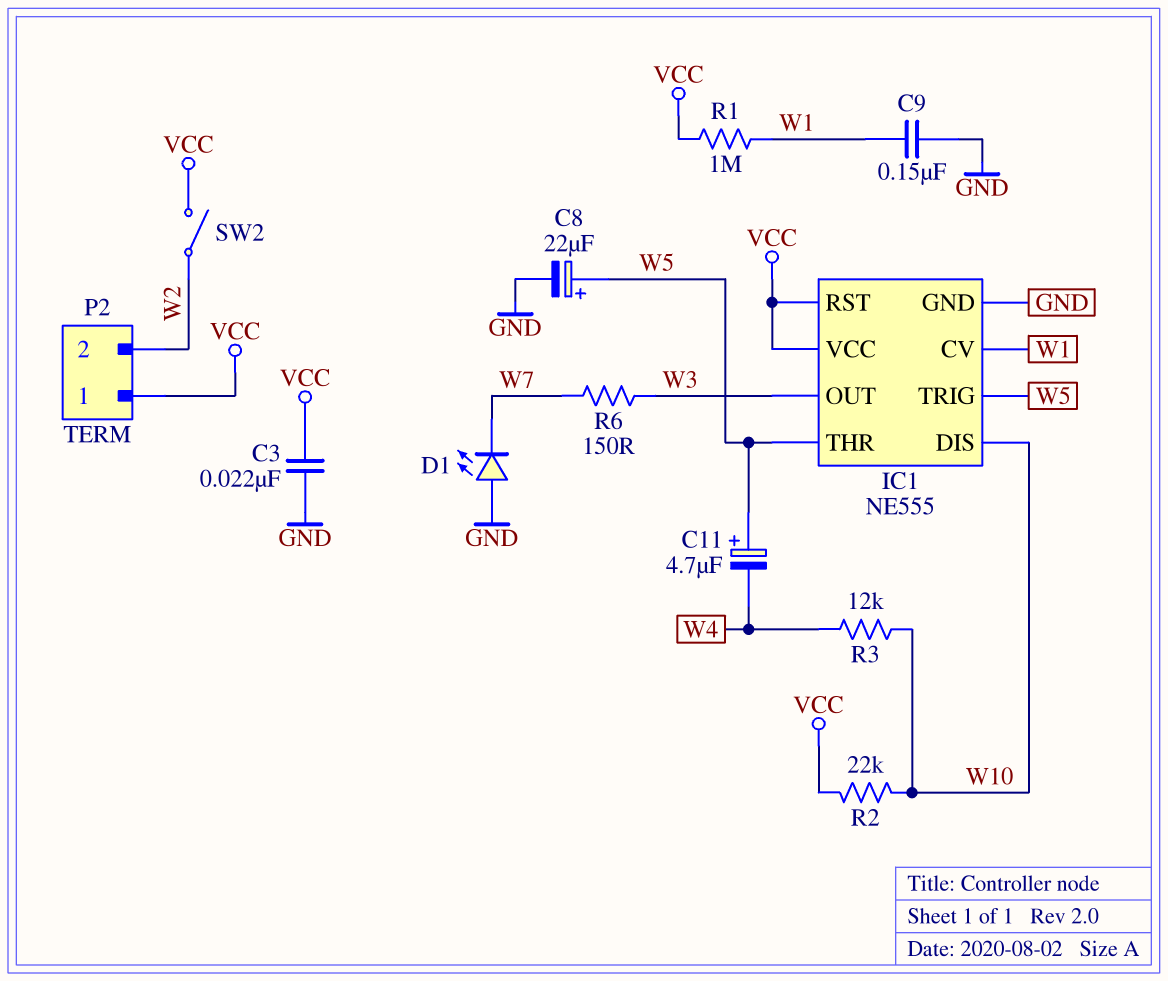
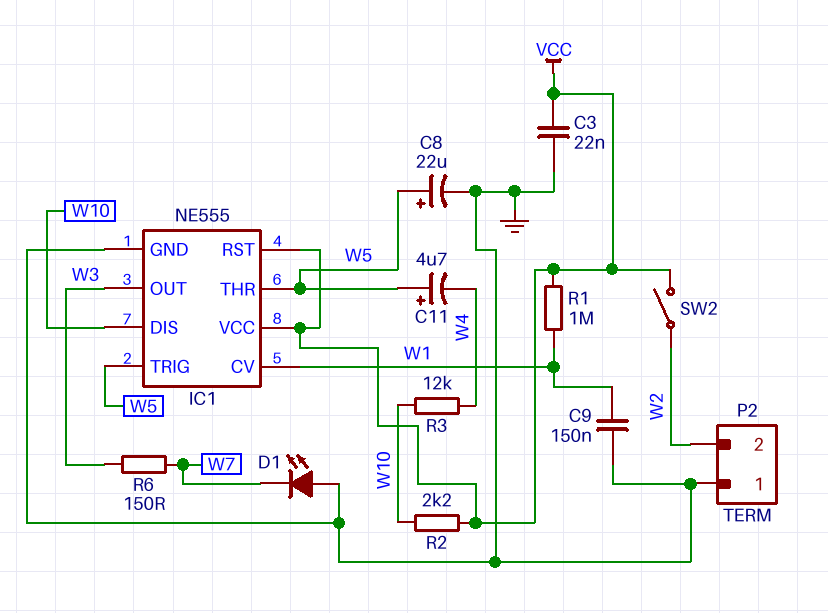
P2 pin 1: VCC -> GND
R2: 22k (VCC, W10) -> 2.2k (VCC, W10)

